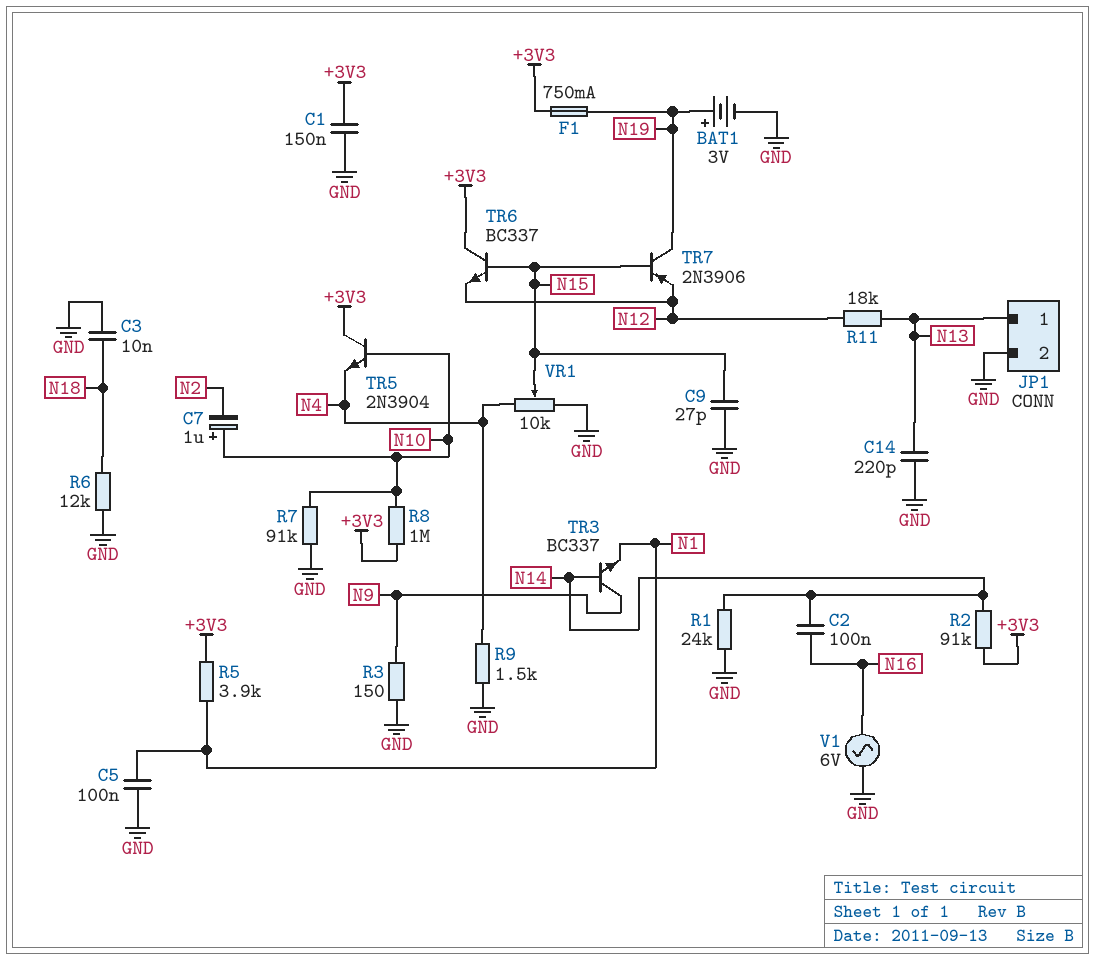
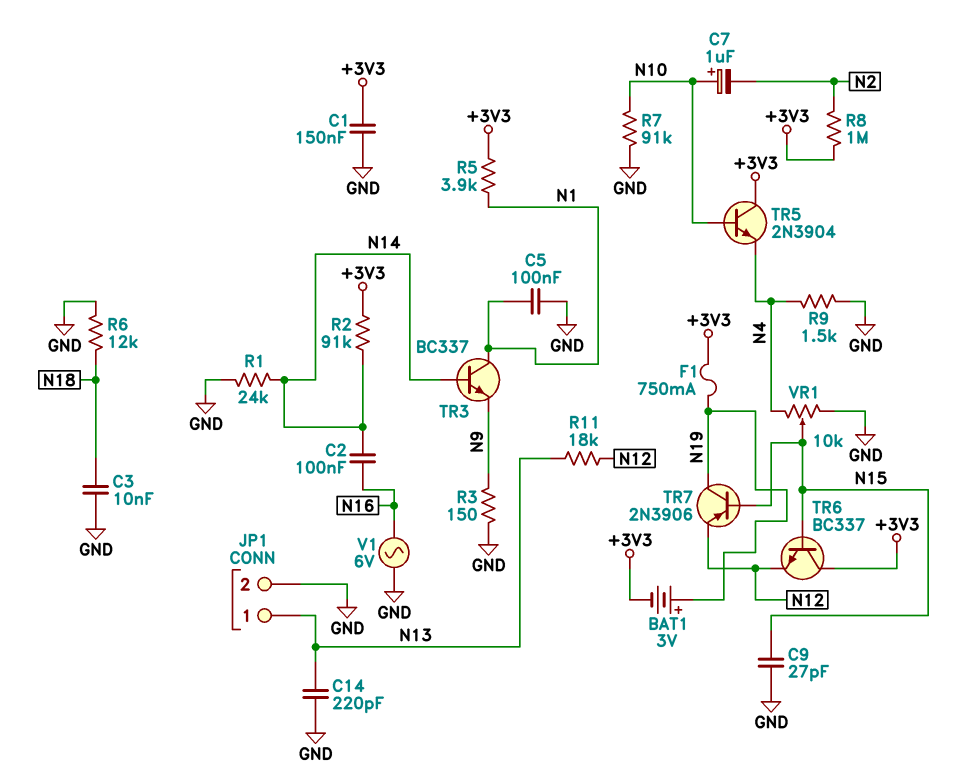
BAT1: 3V (plus N19, minus GND) -> 3V (plus N19, minus +3V3)
R8: 1M (+3V3, N10) -> 1M (+3V3, N2)
TR3: NPN BC337 (B N14, C N9, E N1) -> NPN BC337 (B N14, C N1, E N9)

